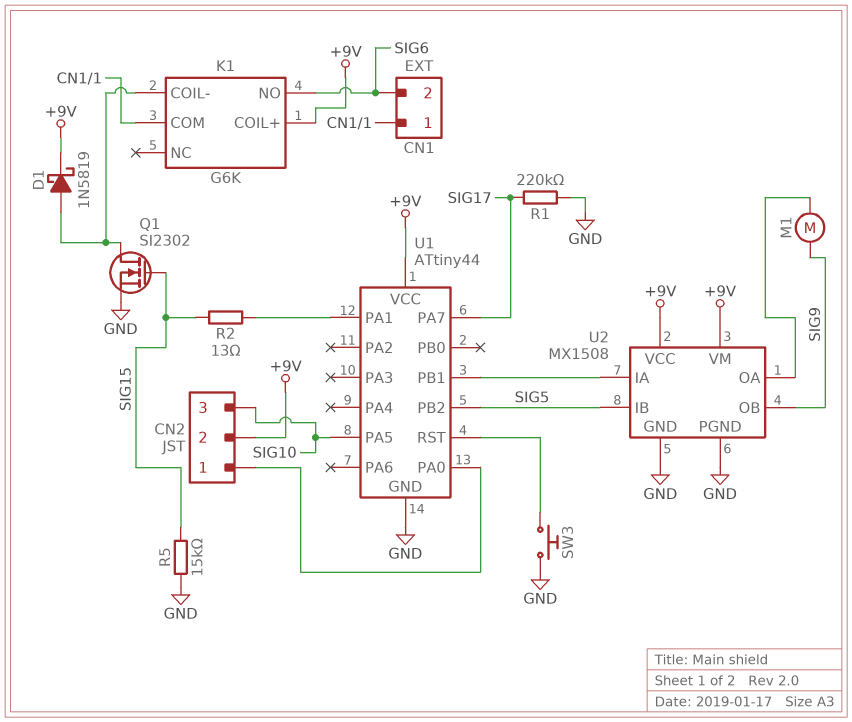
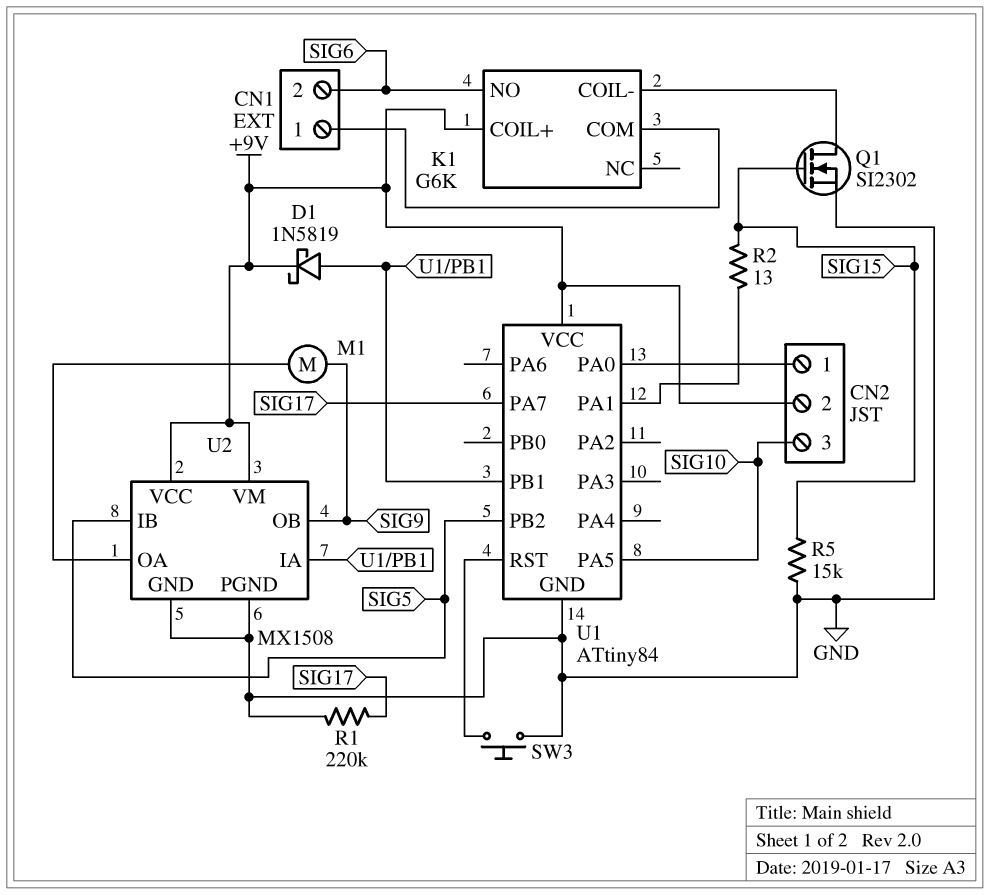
D1: schottky 1N5819 (A K1/COIL-, K +9V) -> schottky 1N5819 (A U1/PB1, K +9V)
U1: ATtiny44 -> ATtiny84

